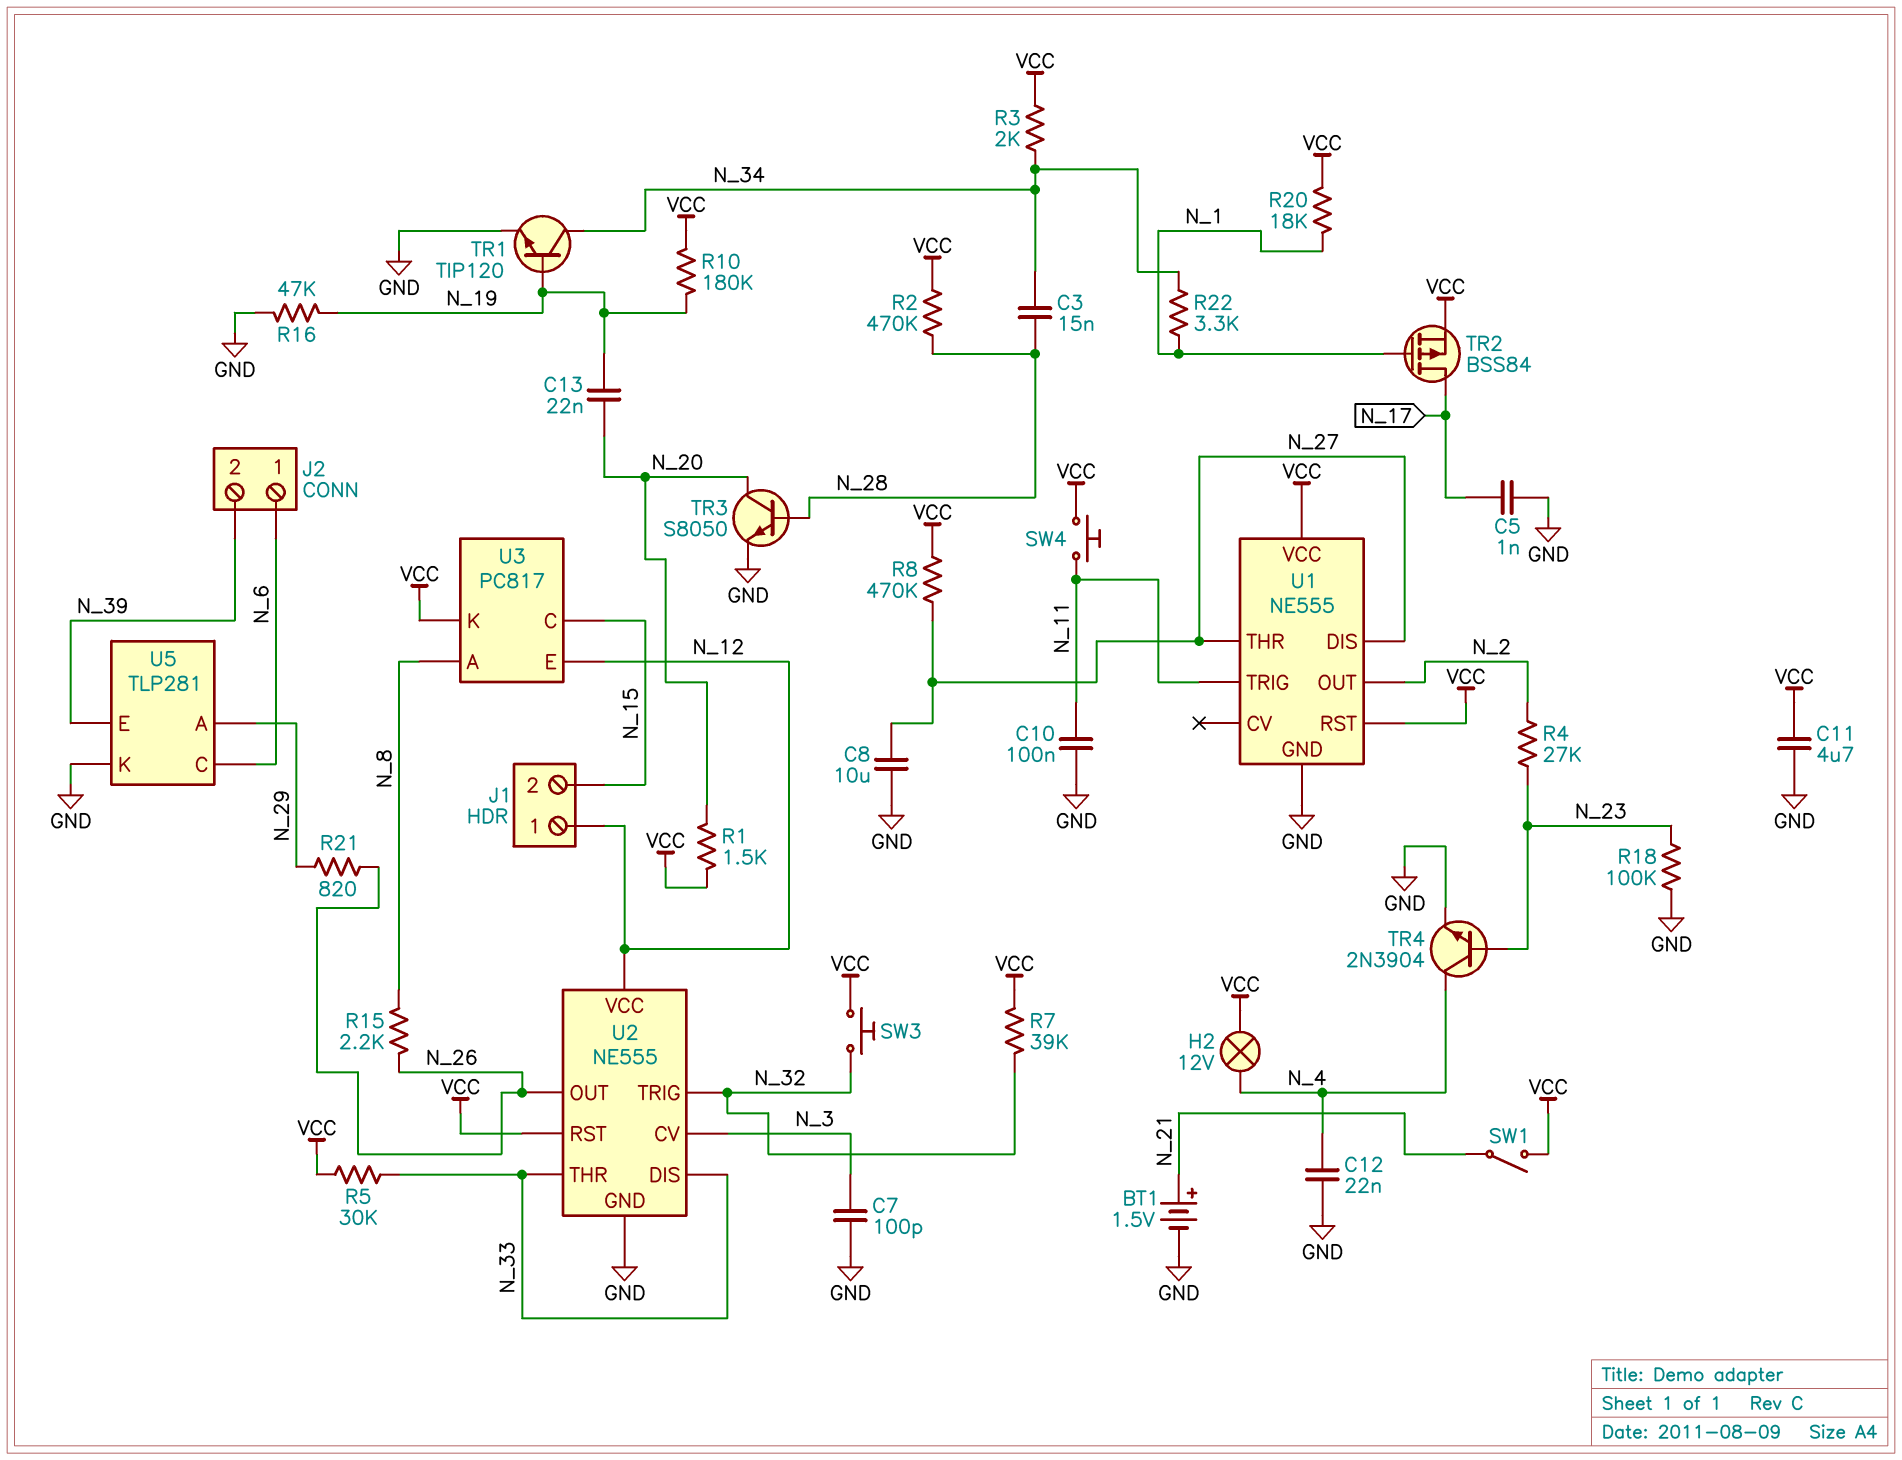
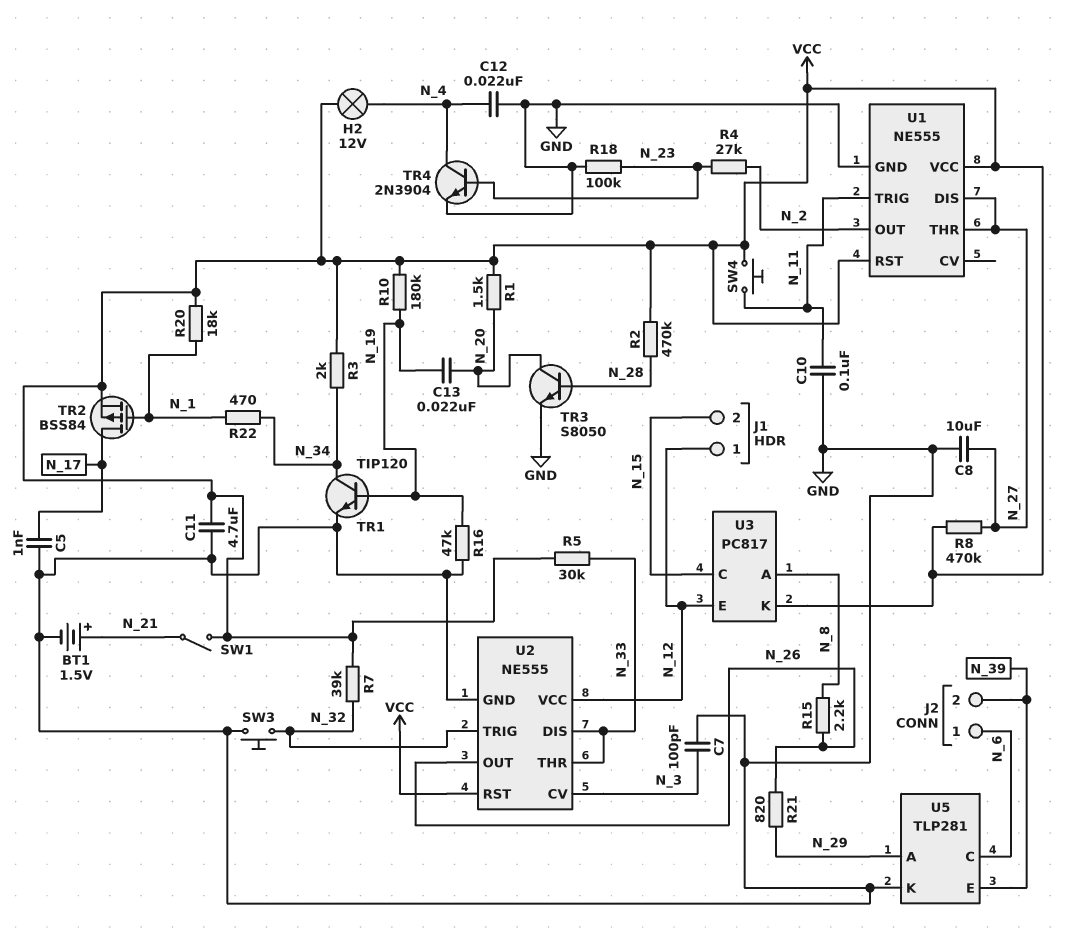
C3: 15nF (N_28, N_34) -> none
R22: 3.3k (N_1, N_34) -> 470 (N_1, N_34)
SW3: button (N_32, VCC) -> button (GND, N_32)

